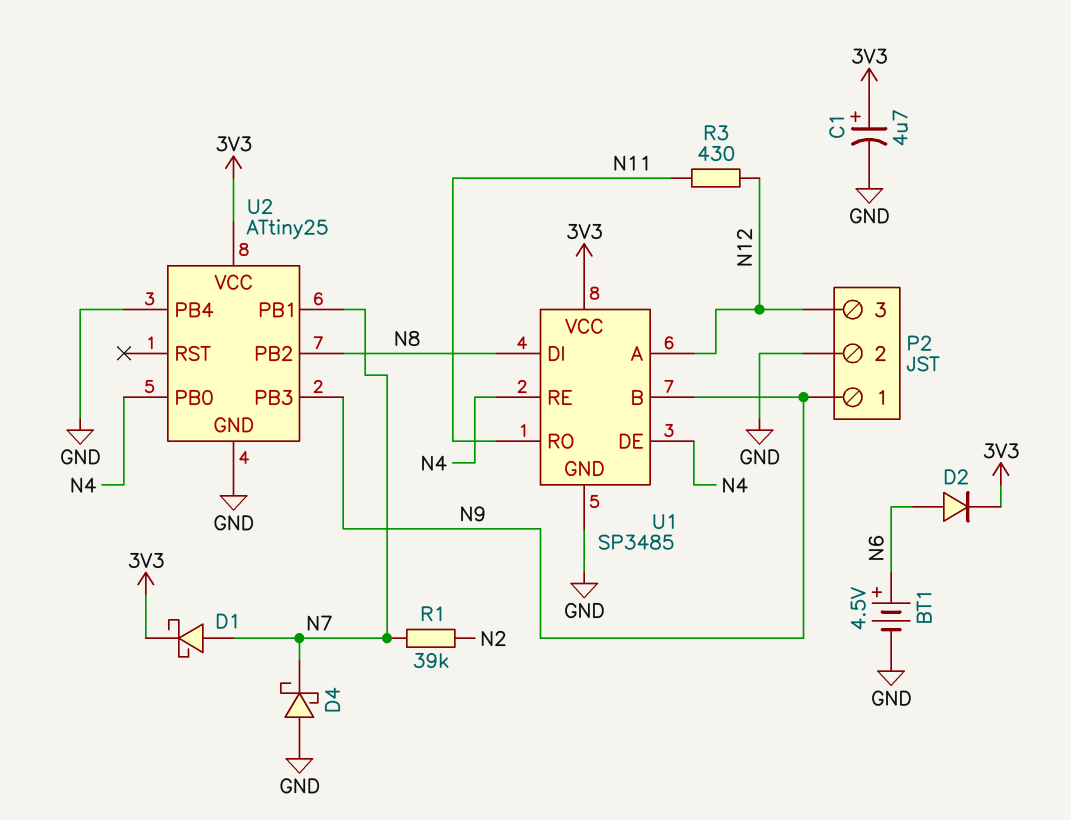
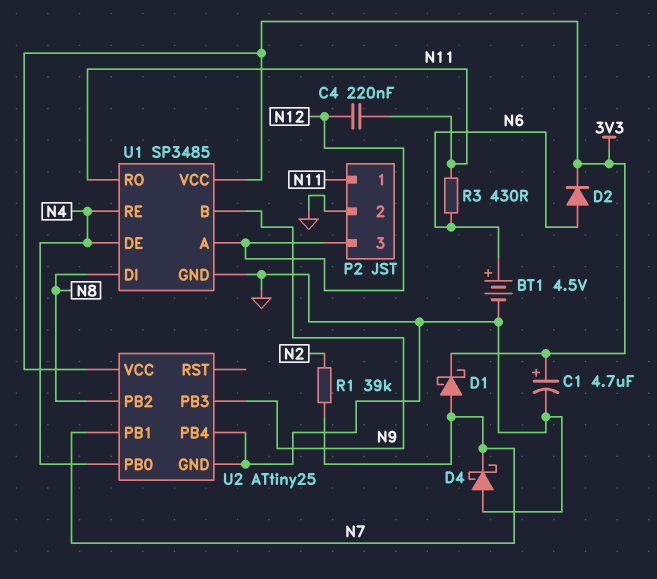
C4: none -> 220nF (N11, N12)
P2 pin 1: N9 -> N11
R3: 430 (N11, N12) -> 430 (N6, N11)

